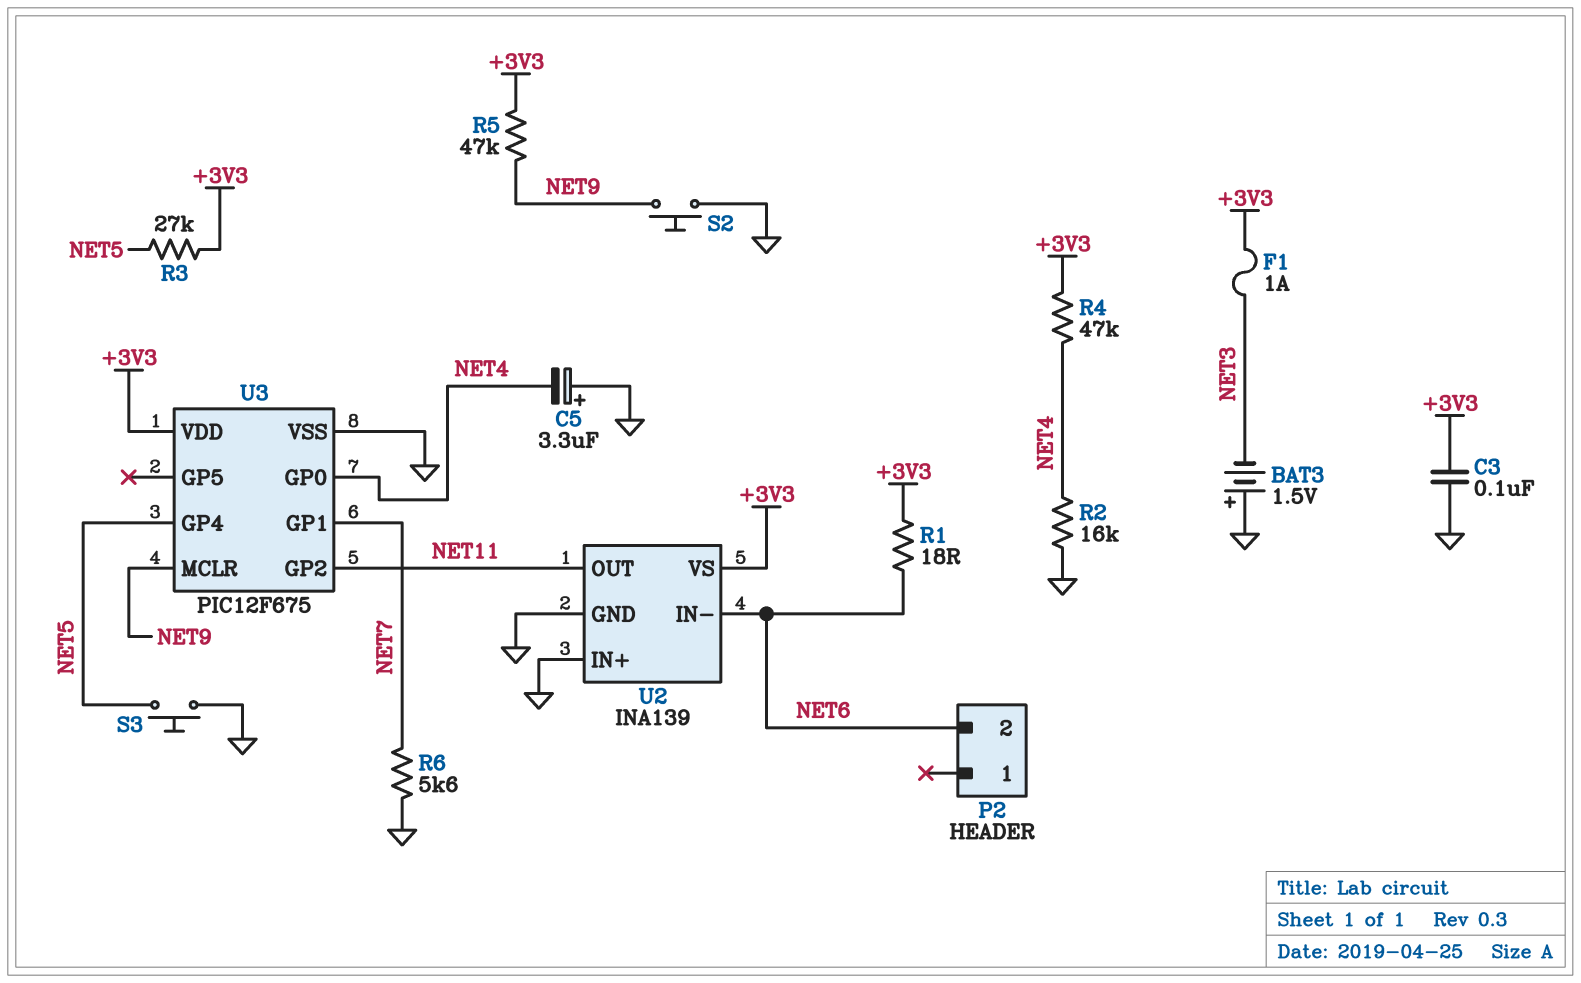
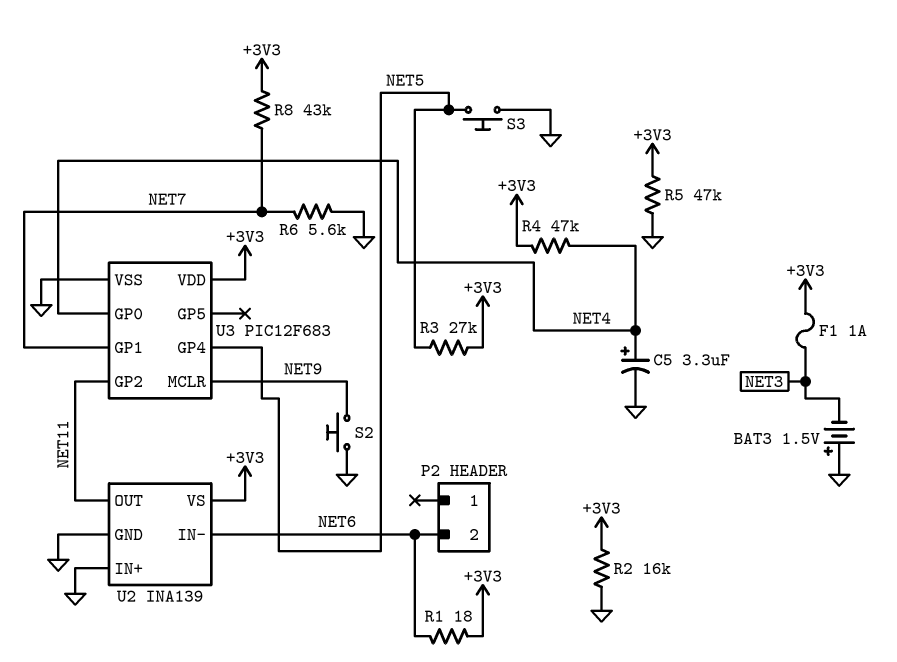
C3: 100nF (+3V3, GND) -> none
C5: 3.3uF (plus GND, minus NET4) -> 3.3uF (plus NET4, minus GND)
R2: 16k (GND, NET4) -> 16k (+3V3, GND)
R5: 47k (+3V3, NET9) -> 47k (+3V3, GND)
R8: none -> 43k (+3V3, NET7)
U3: PIC12F675 -> PIC12F683

